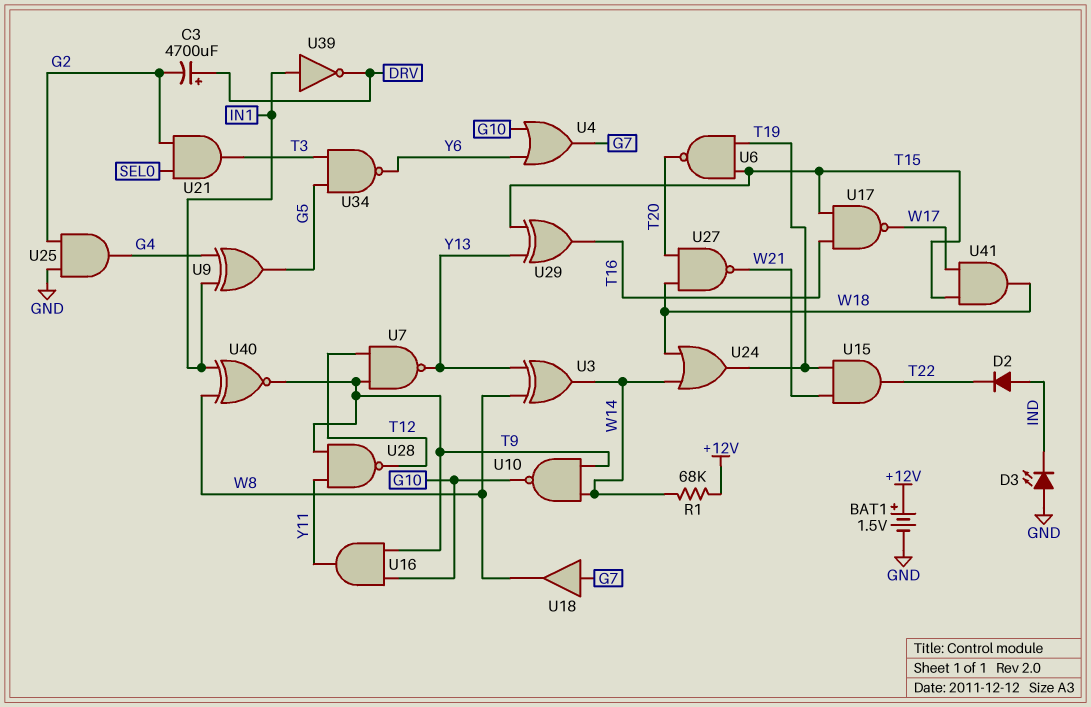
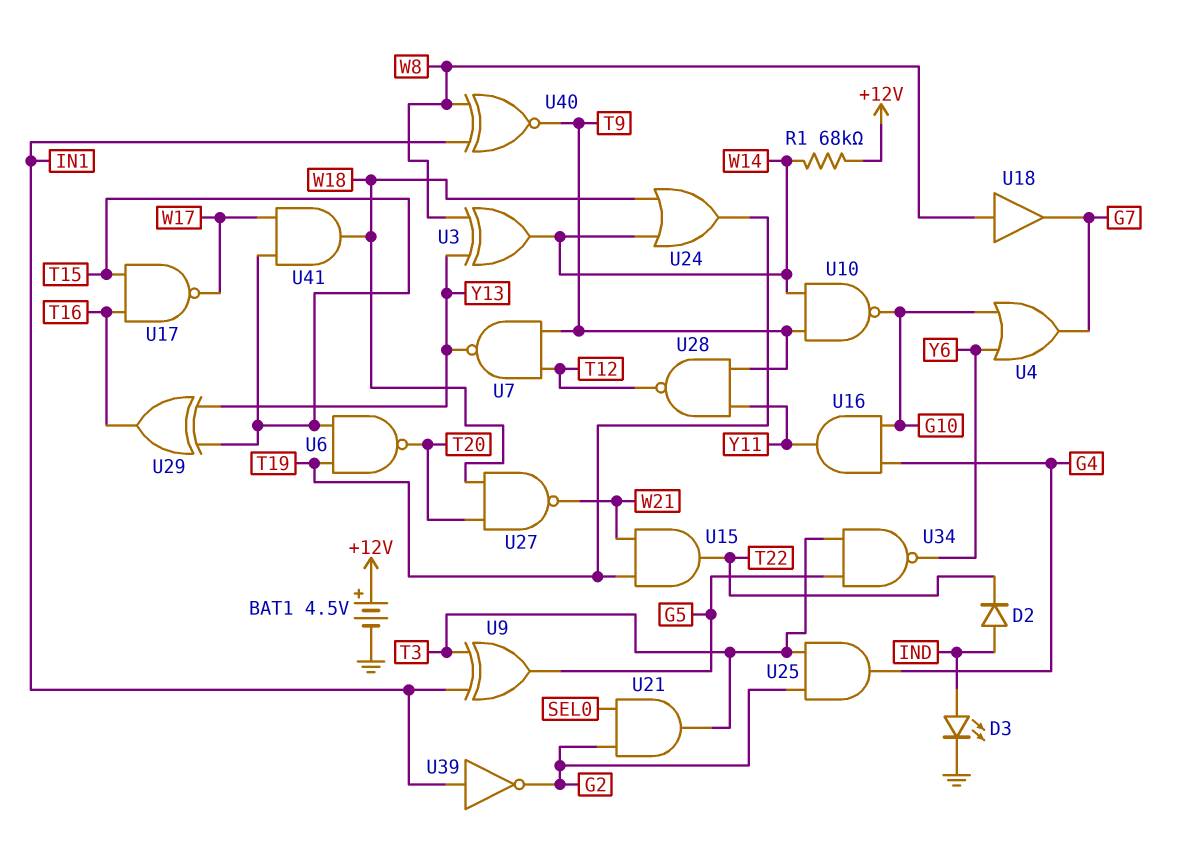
BAT1: 1.5V (plus +12V, minus GND) -> 4.5V (plus +12V, minus GND)
C3: 4700uF (plus DRV, minus G2) -> none
D3: LED (A GND, K IND) -> LED (A IND, K GND)
U9: XOR (in G4, in IN1, out G5) -> XOR (in IN1, in T3, out G5)
U16: AND (in G10, in T9, out Y11) -> AND (in G4, in G10, out Y11)
U18: buffer (in G7, out W8) -> buffer (in W8, out G7)
U25: AND (in G2, in GND, out G4) -> AND (in G2, in T3, out G4)
U39: NOT (in IN1, out DRV) -> NOT (in IN1, out G2)

